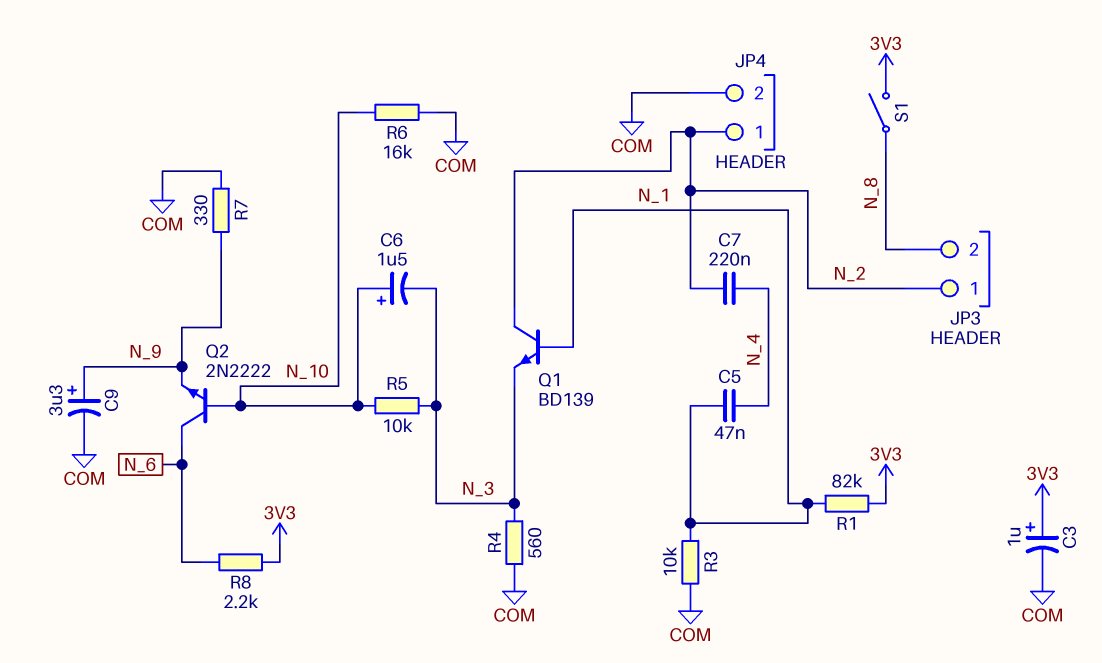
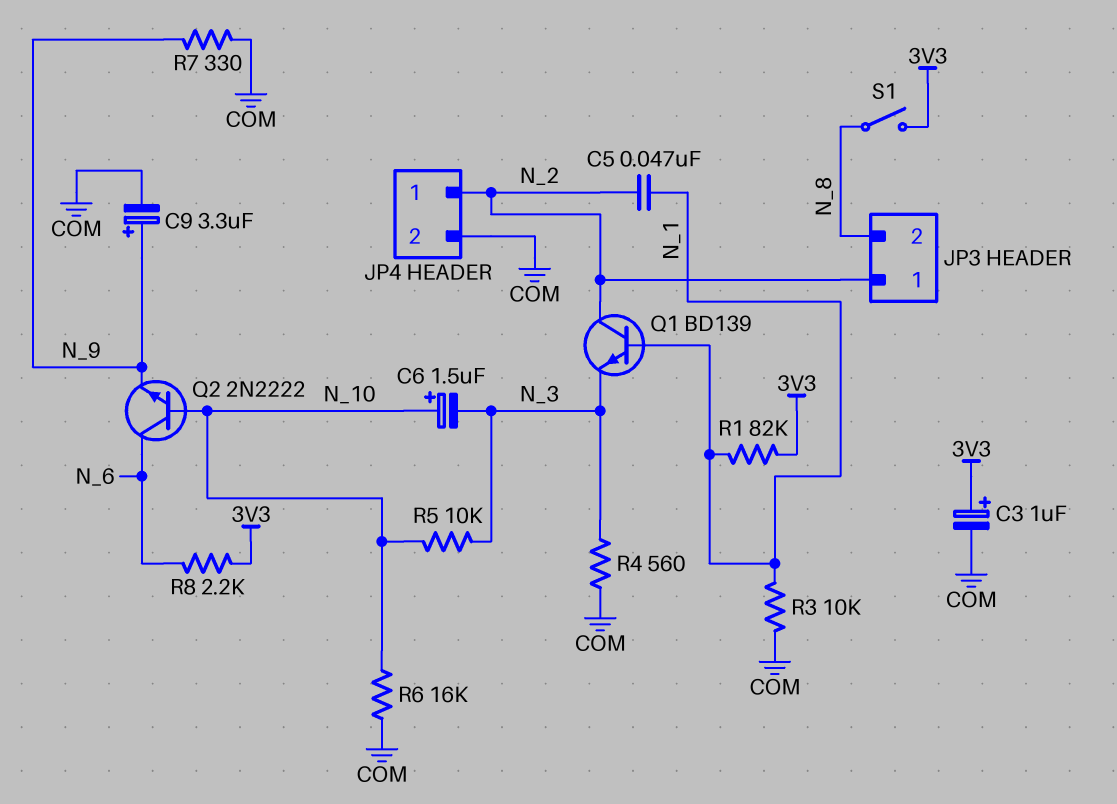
C5: 47nF (N_1, N_4) -> 47nF (N_1, N_2)
C7: 220nF (N_2, N_4) -> none

